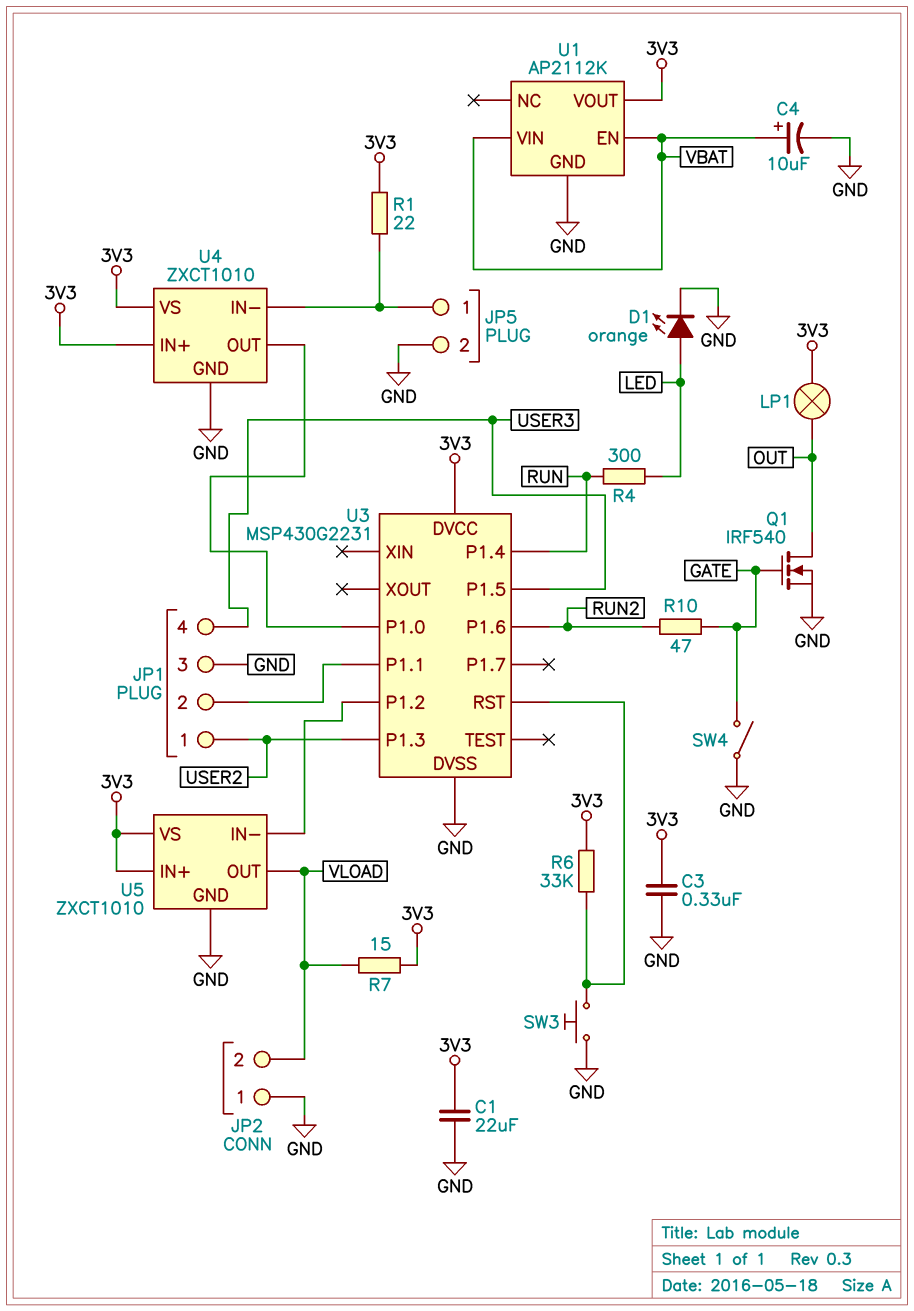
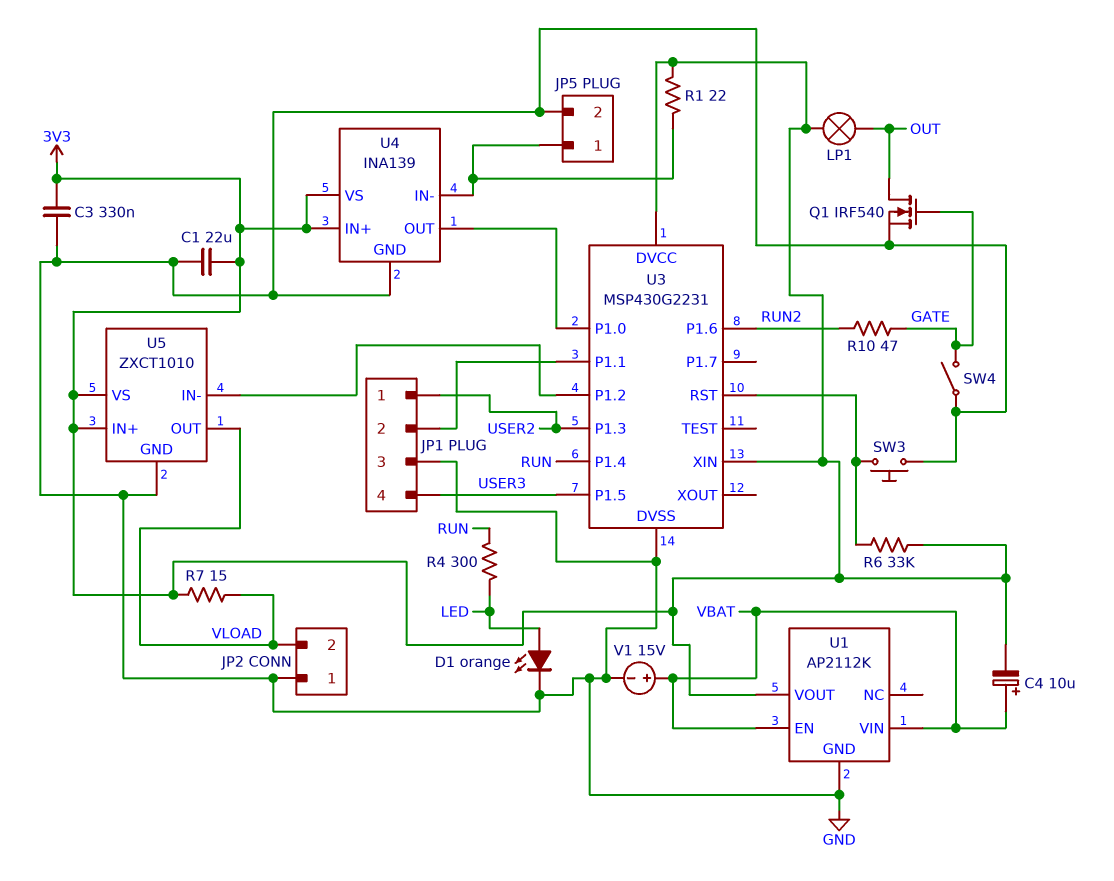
C4: 10uF (plus VBAT, minus GND) -> 10uF (plus VBAT, minus 3V3)
U3 pin XIN: none -> 3V3
U4: ZXCT1010 -> INA139
V1: none -> 15V (plus VBAT, minus GND)

